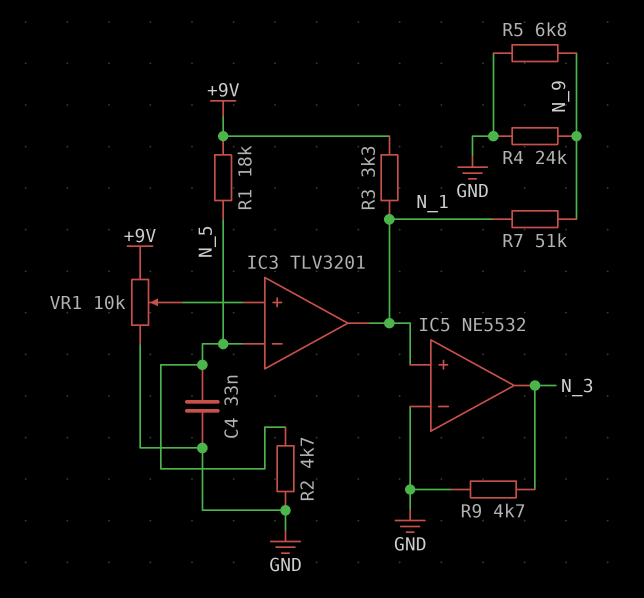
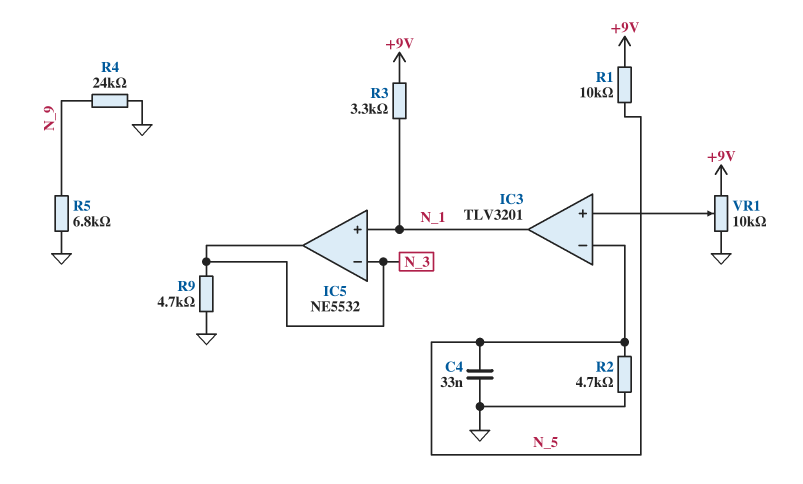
IC5 pin in-: GND -> N_3
R1: 18k (+9V, N_5) -> 10k (+9V, N_5)
R7: 51k (N_1, N_9) -> none

